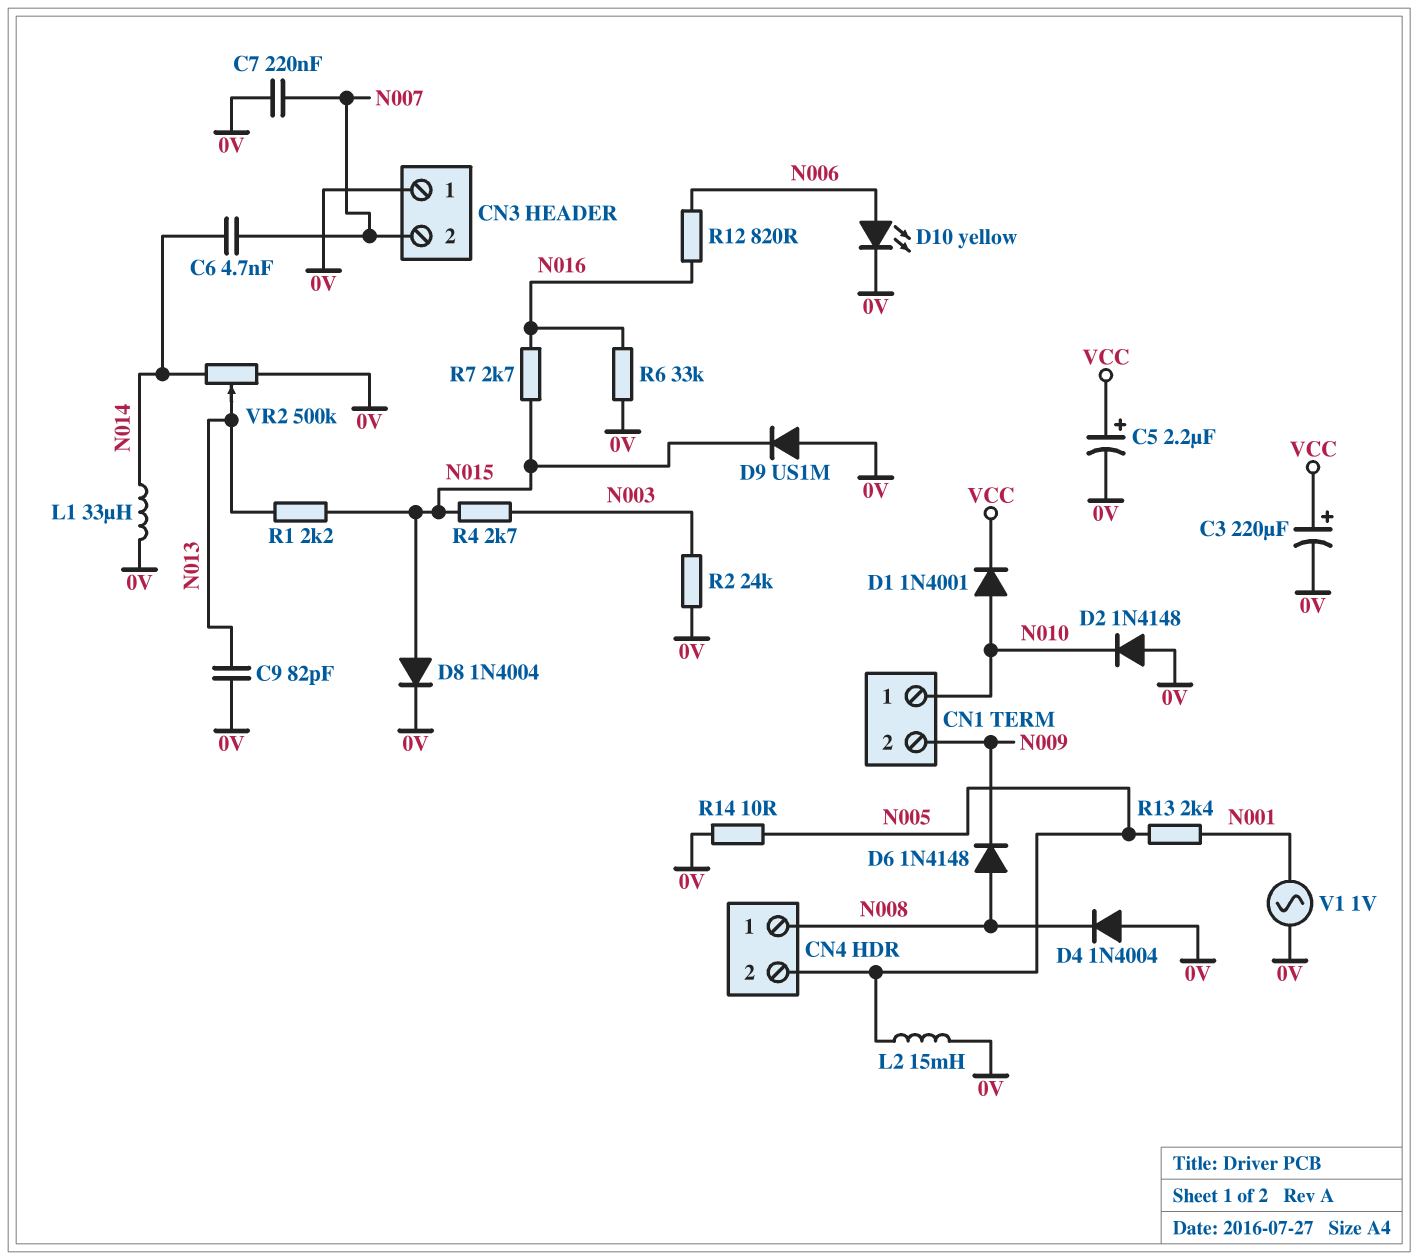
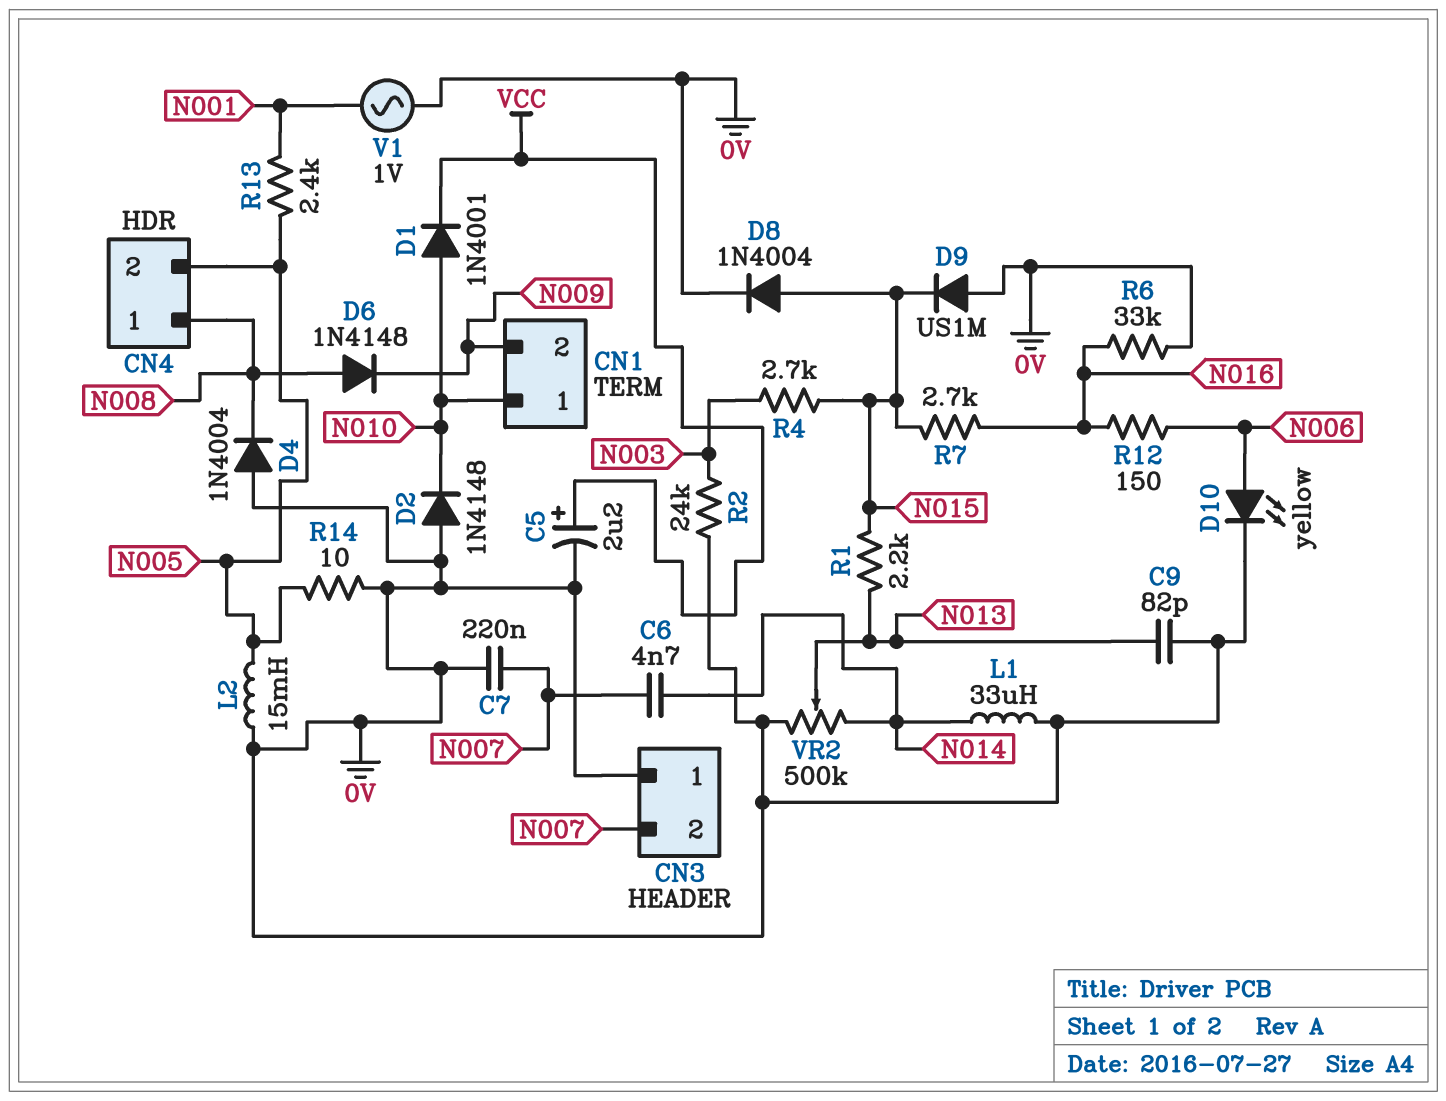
C3: 220uF (plus VCC, minus 0V) -> none
R12: 820 (N006, N016) -> 150 (N006, N016)

